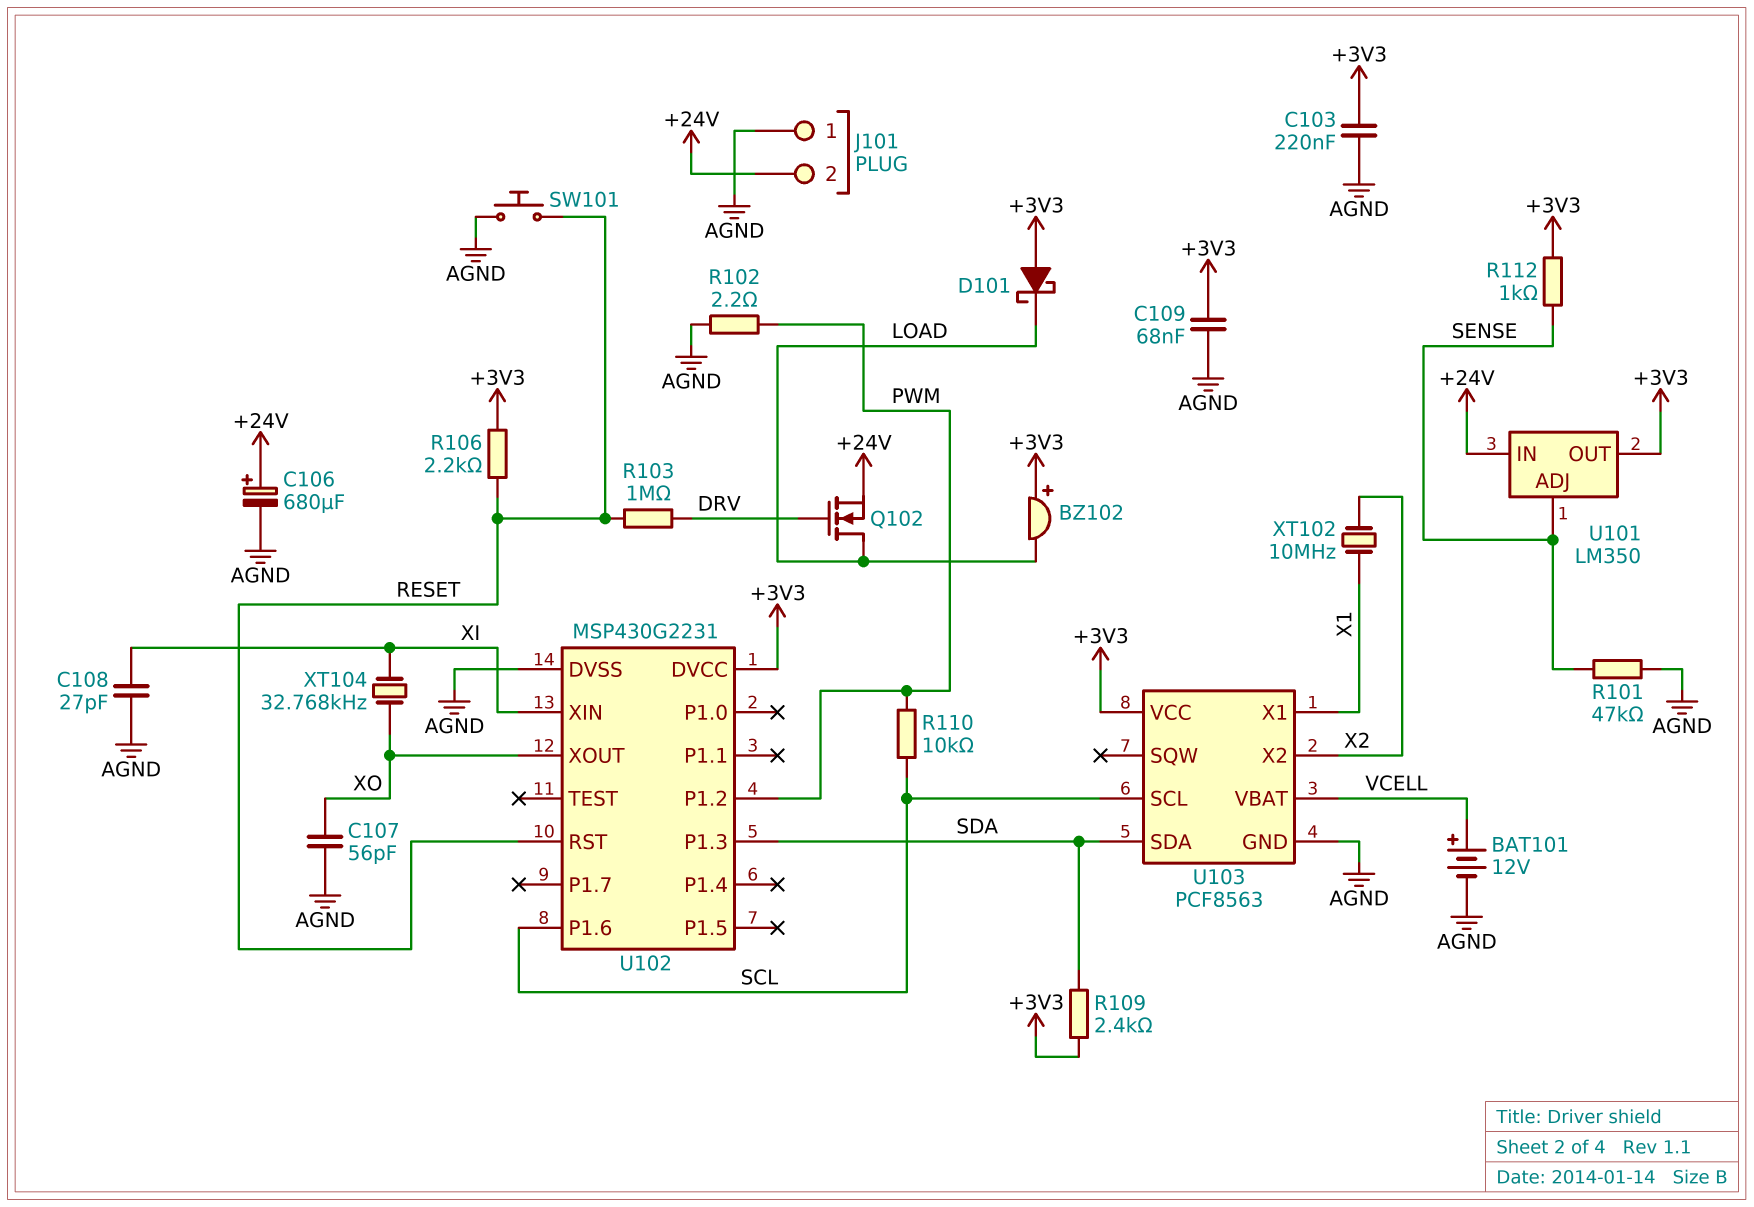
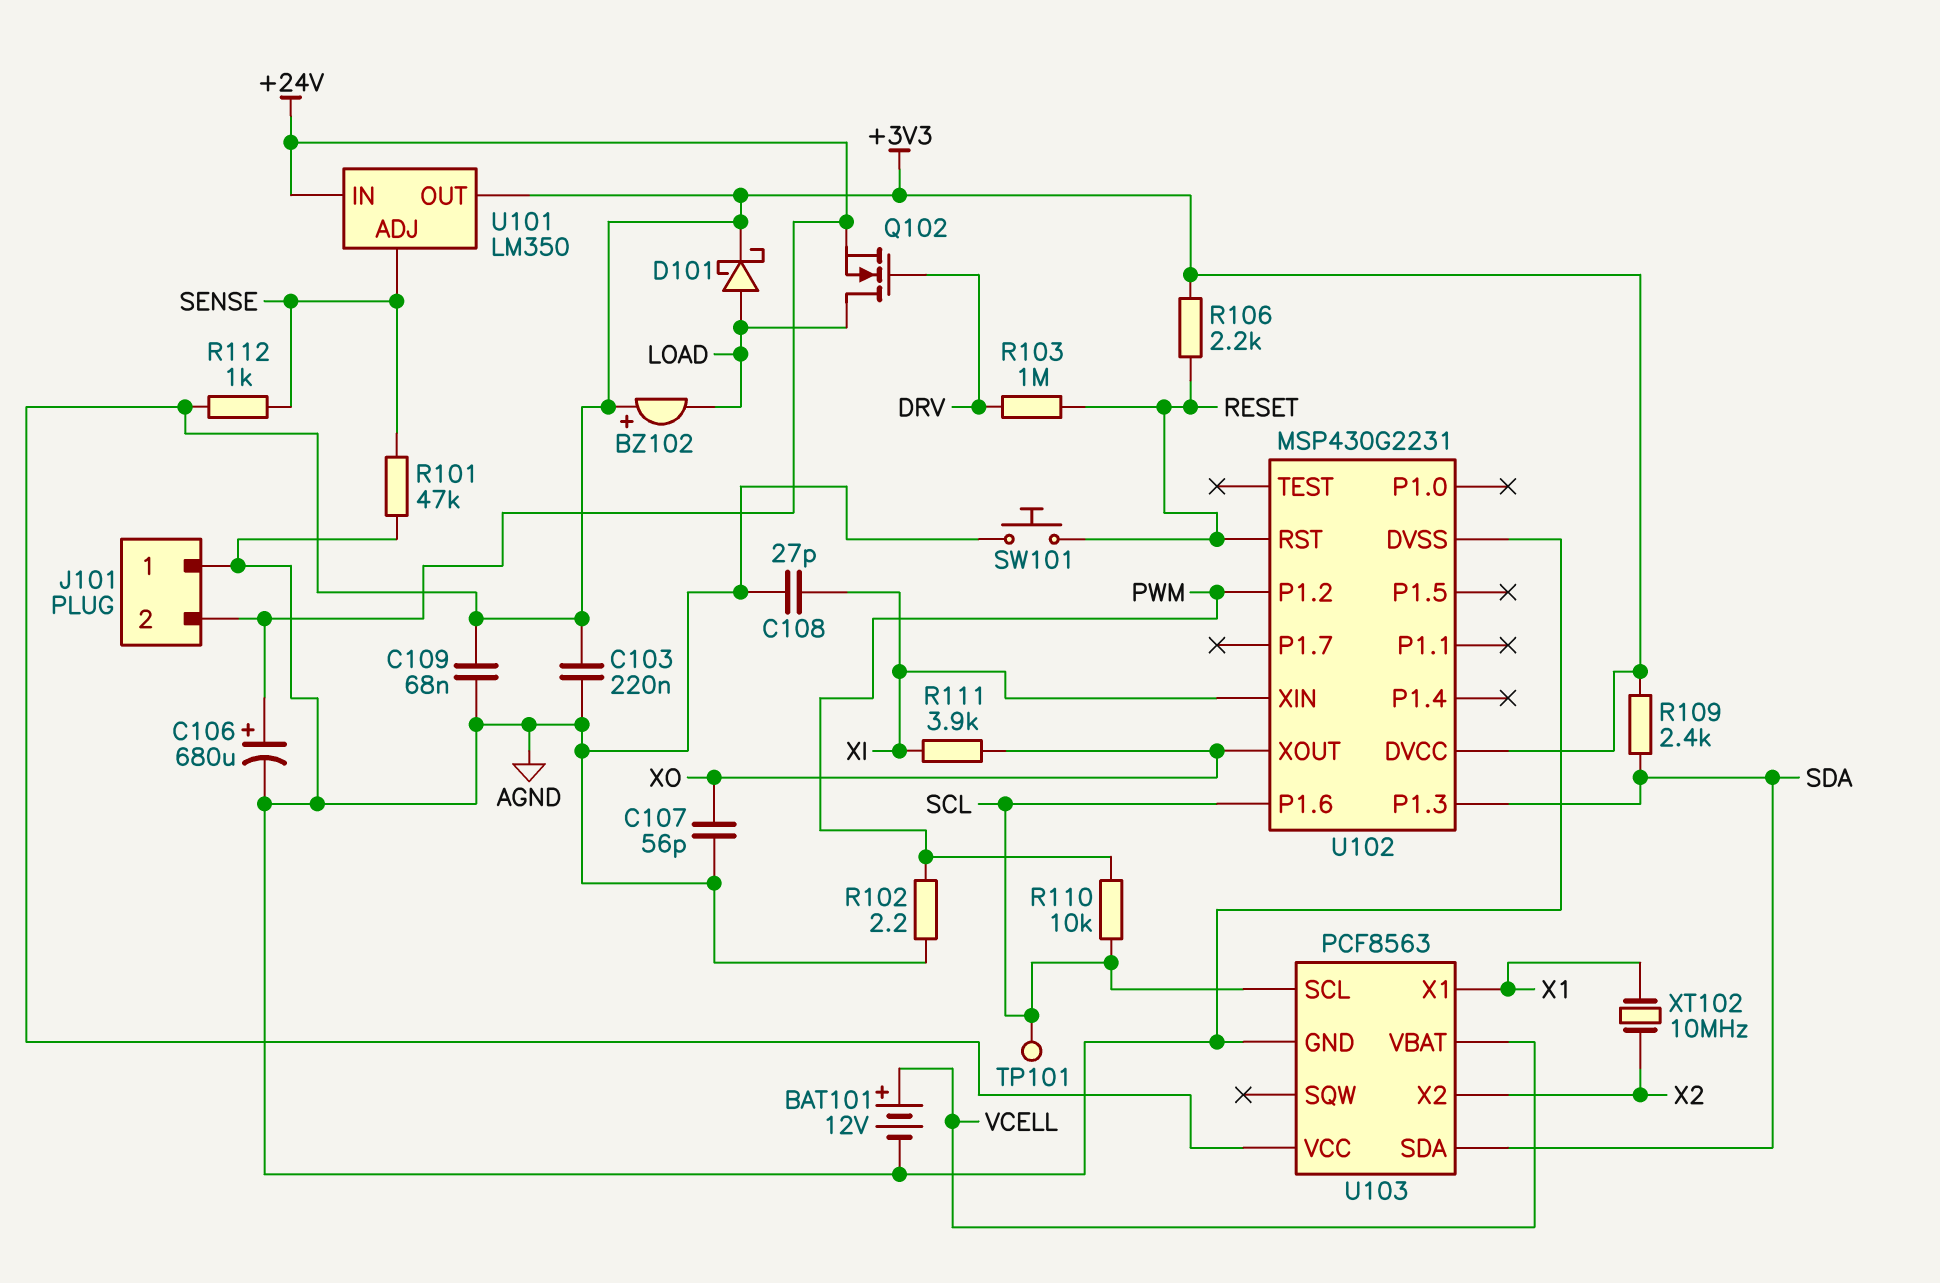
D101: schottky (A +3V3, K LOAD) -> schottky (A LOAD, K +3V3)
R111: none -> 3.9k (XI, XO)
TP101: none -> test point (SCL)
XT104: 32.768kHz (XI, XO) -> none

